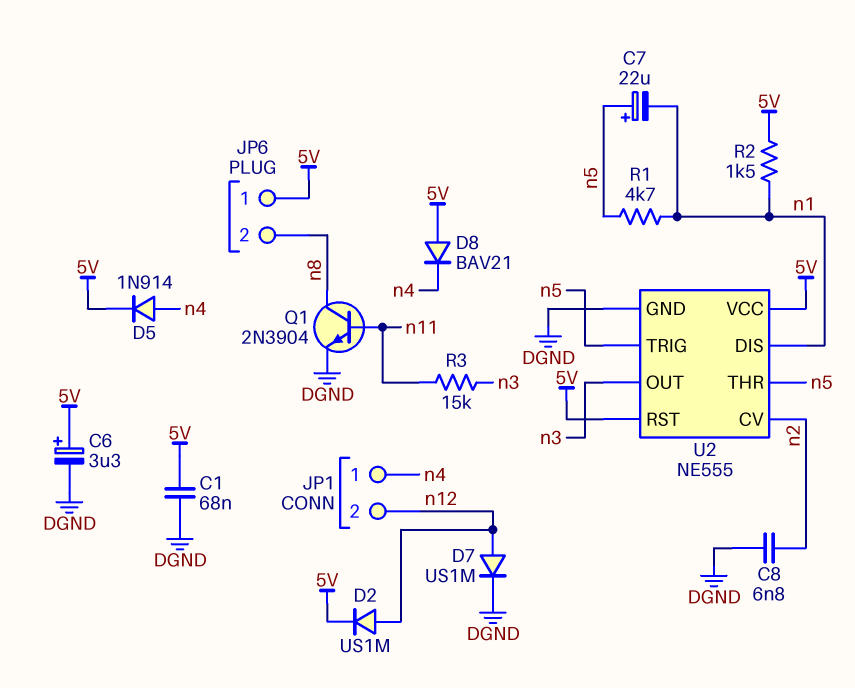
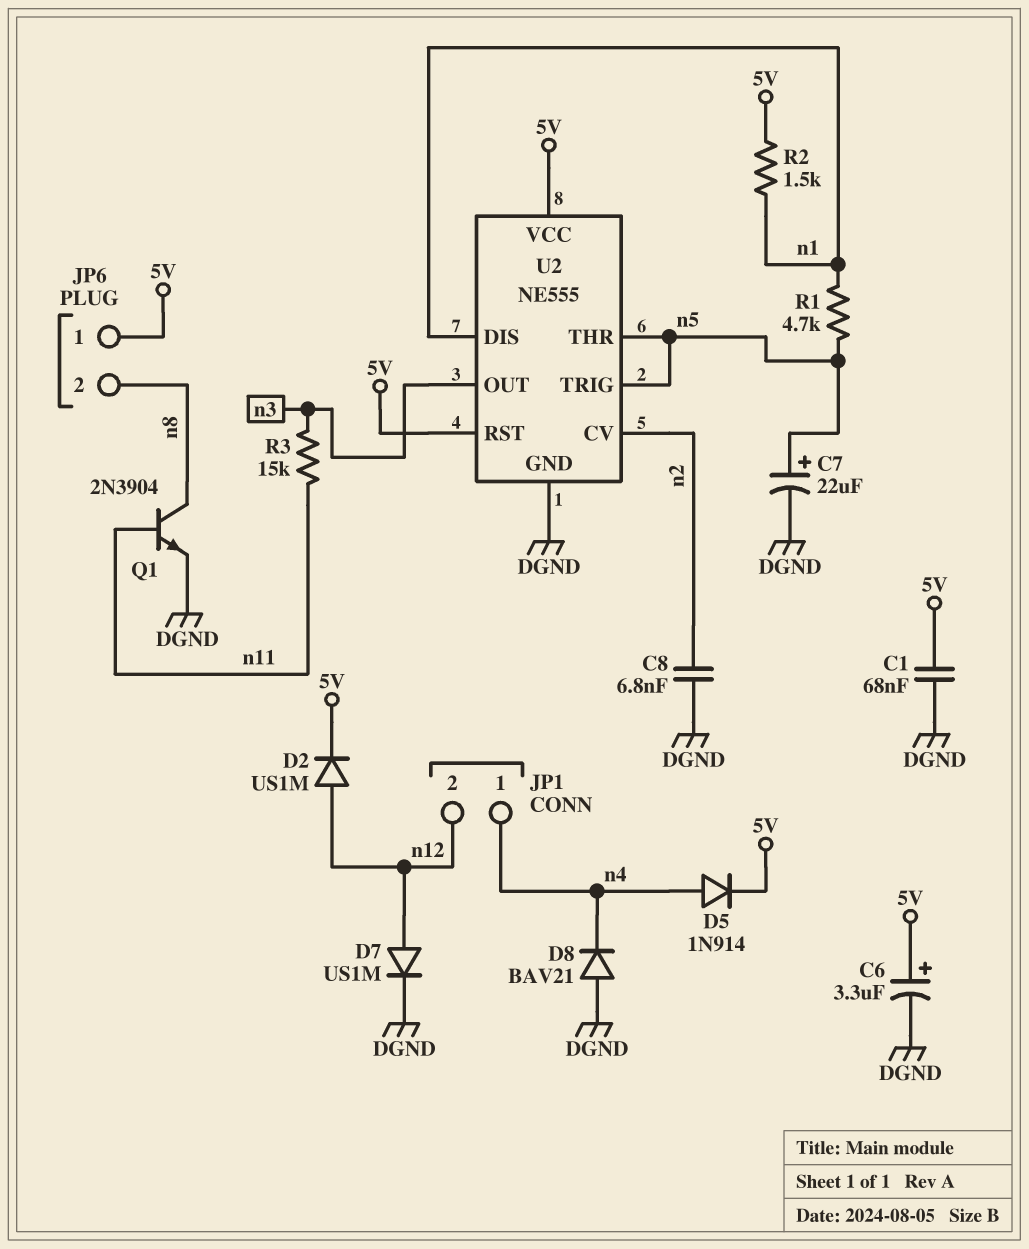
C7: 22uF (plus n5, minus n1) -> 22uF (plus n5, minus DGND)
D8: diode BAV21 (A 5V, K n4) -> diode BAV21 (A DGND, K n4)

